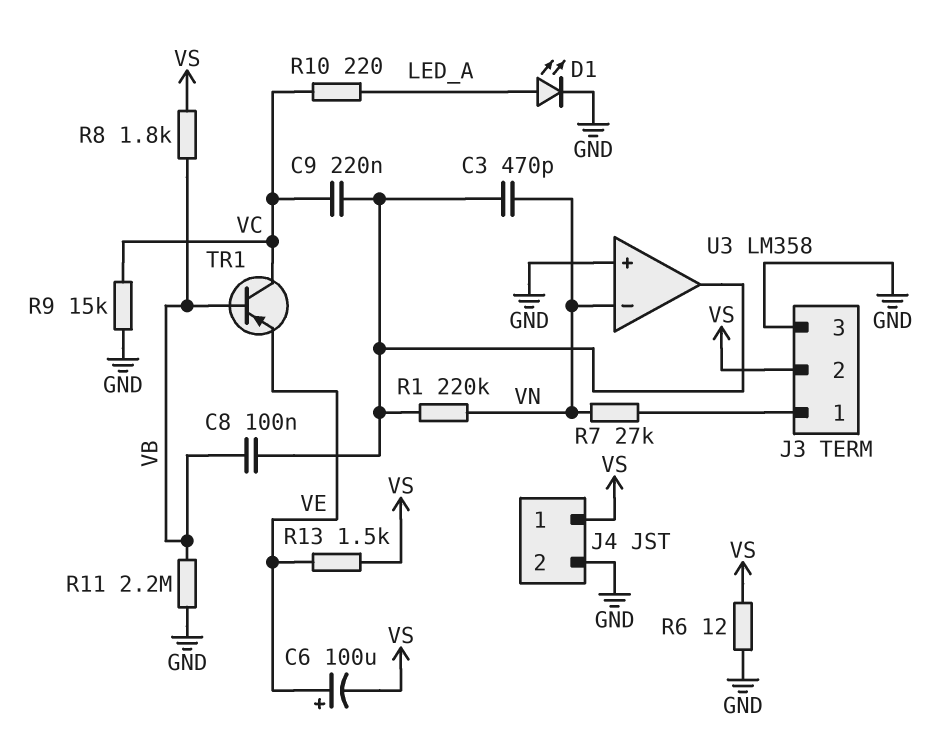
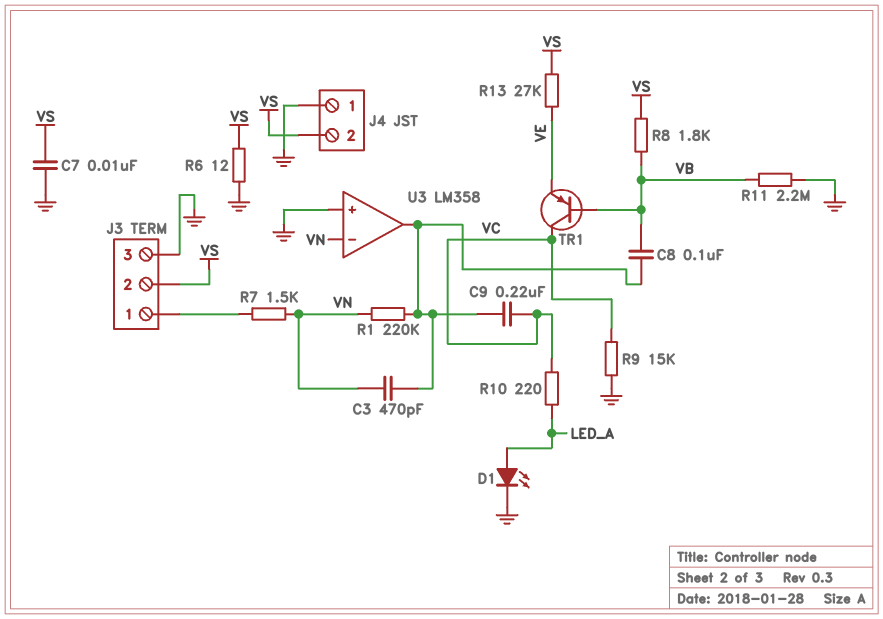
C6: 100uF (plus VE, minus VS) -> none
C7: none -> 10nF (GND, VS)
J4 pin 1: VS -> GND
J4 pin 2: GND -> VS
R7: 27k (J3/1, VN) -> 1.5k (J3/1, VN)
R13: 1.5k (VE, VS) -> 27k (VE, VS)

